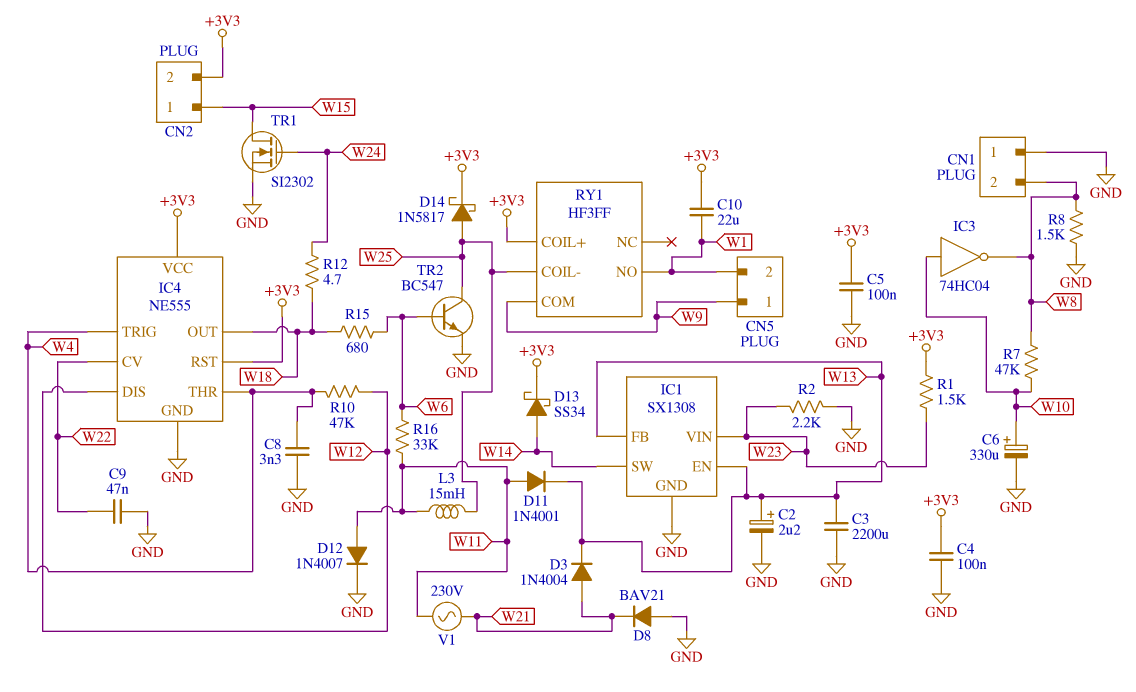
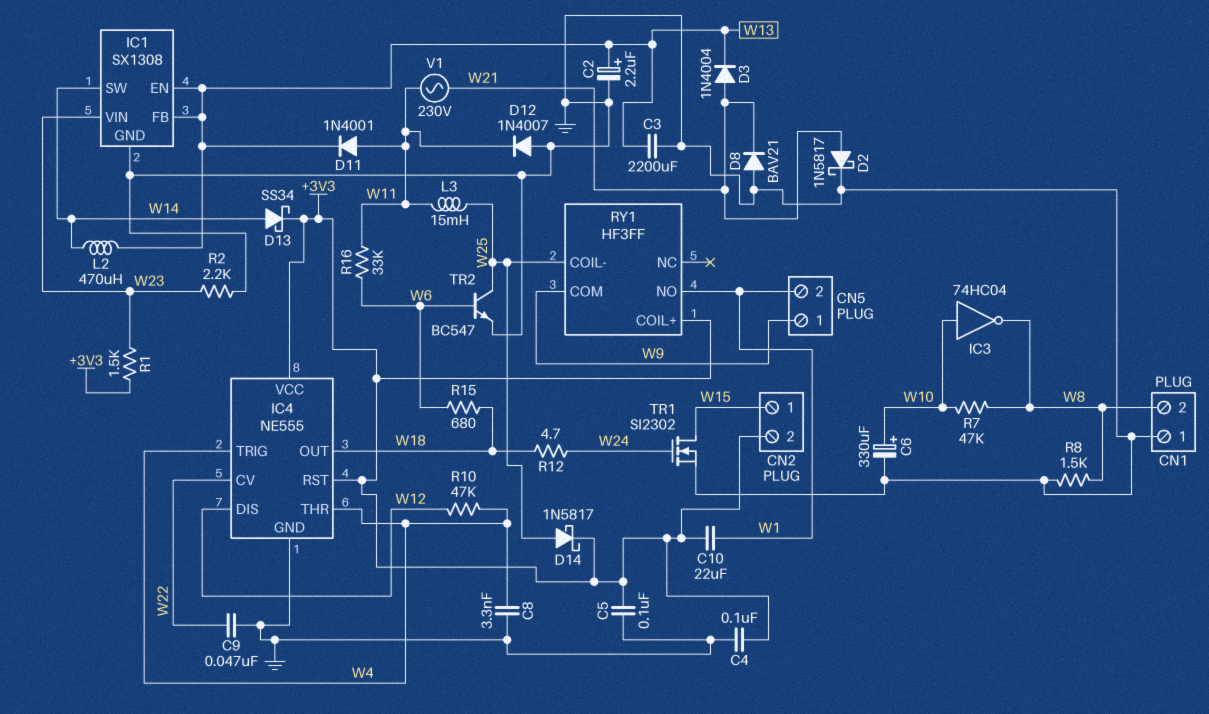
D2: none -> schottky 1N5817 (A W21, K GND)
D12: diode 1N4007 (A W11, K GND) -> diode 1N4007 (A GND, K W11)
L2: none -> 470uH (W13, W14)

